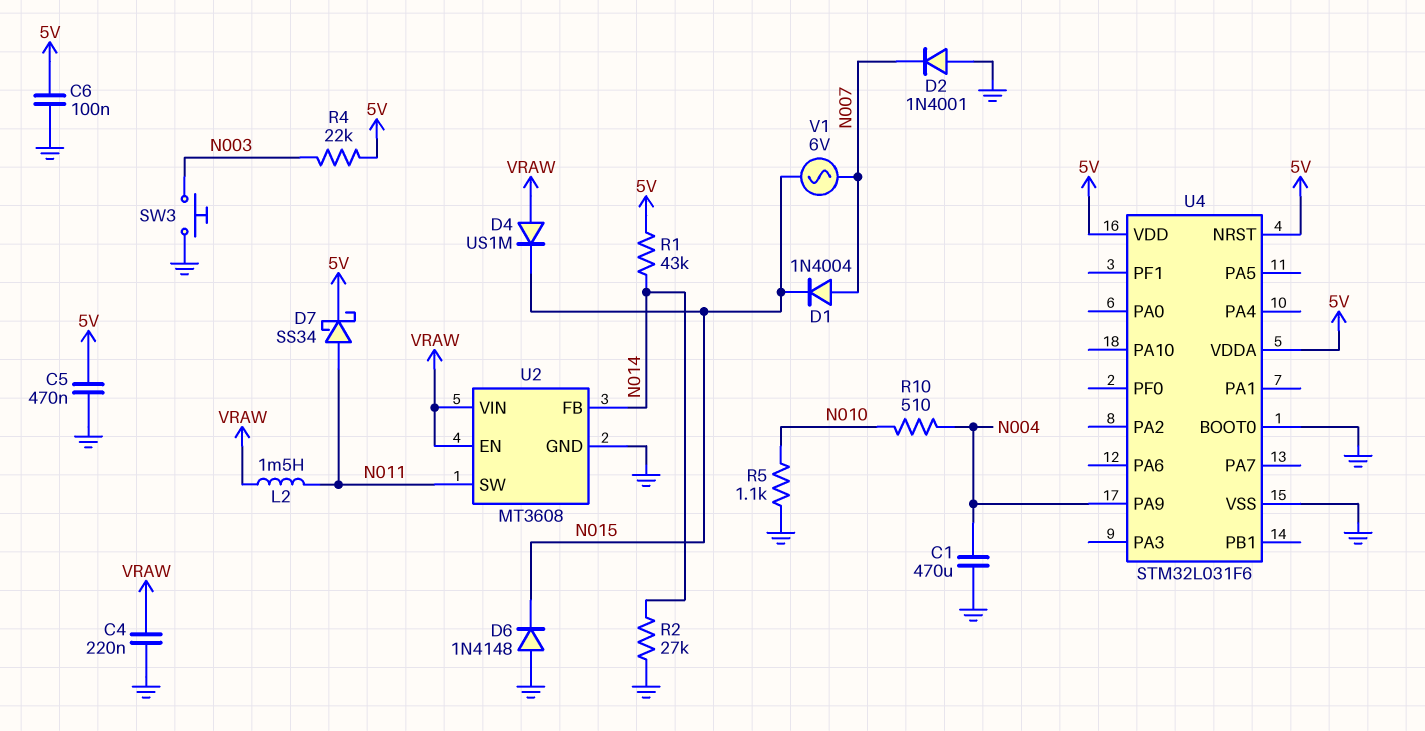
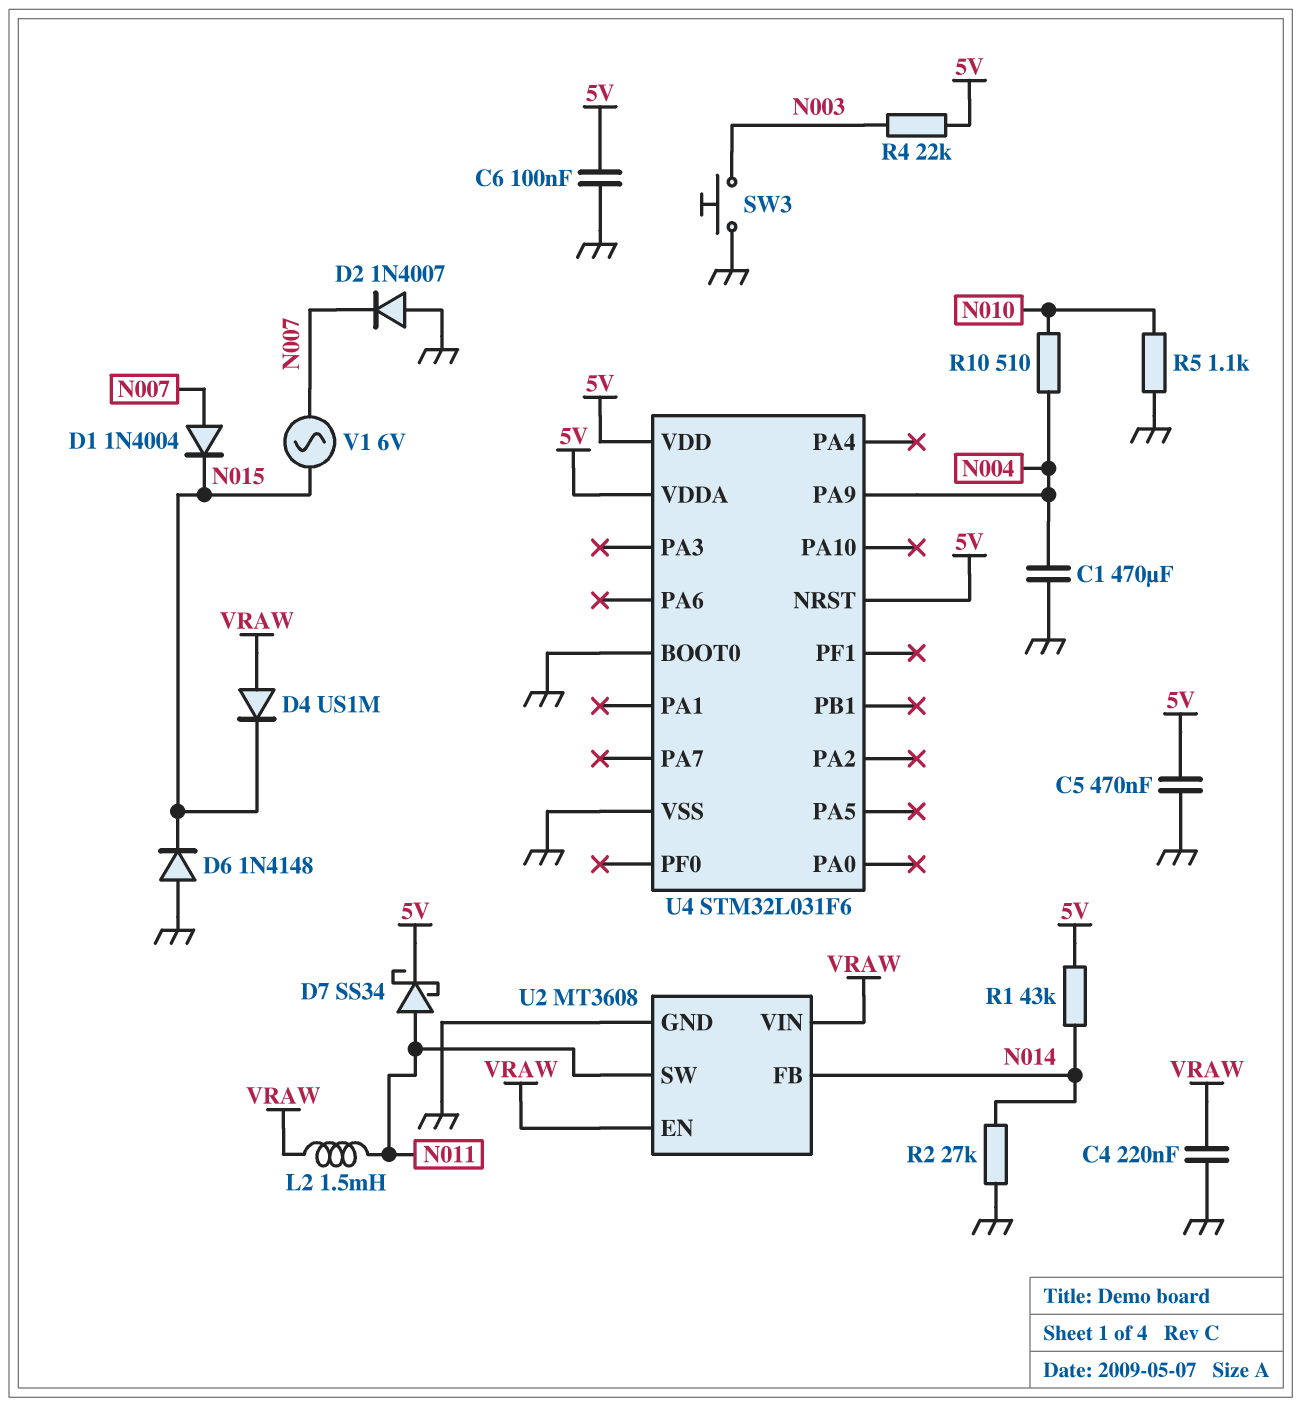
D2: diode 1N4001 (A GND, K N007) -> diode 1N4007 (A GND, K N007)

